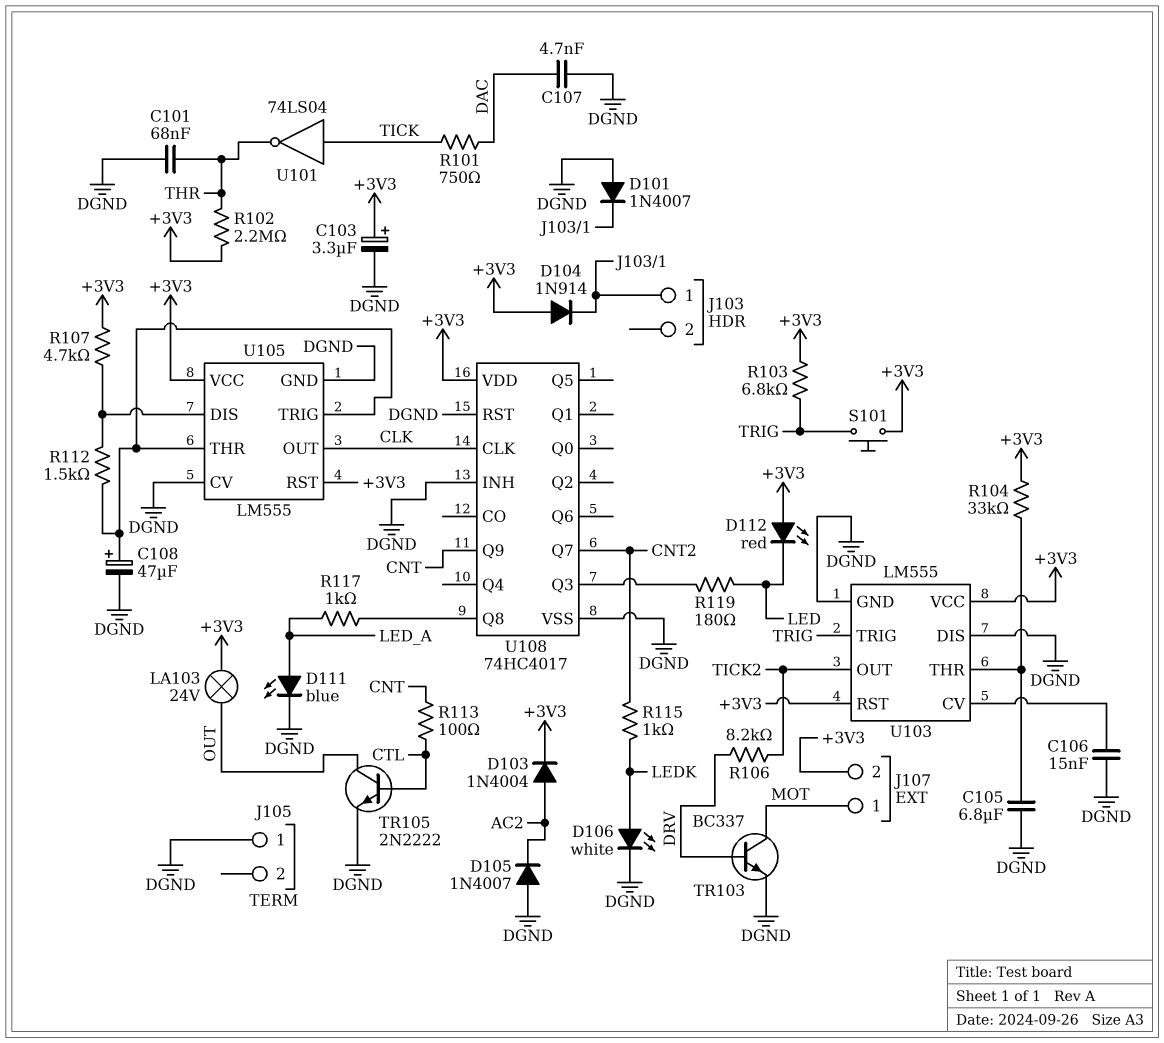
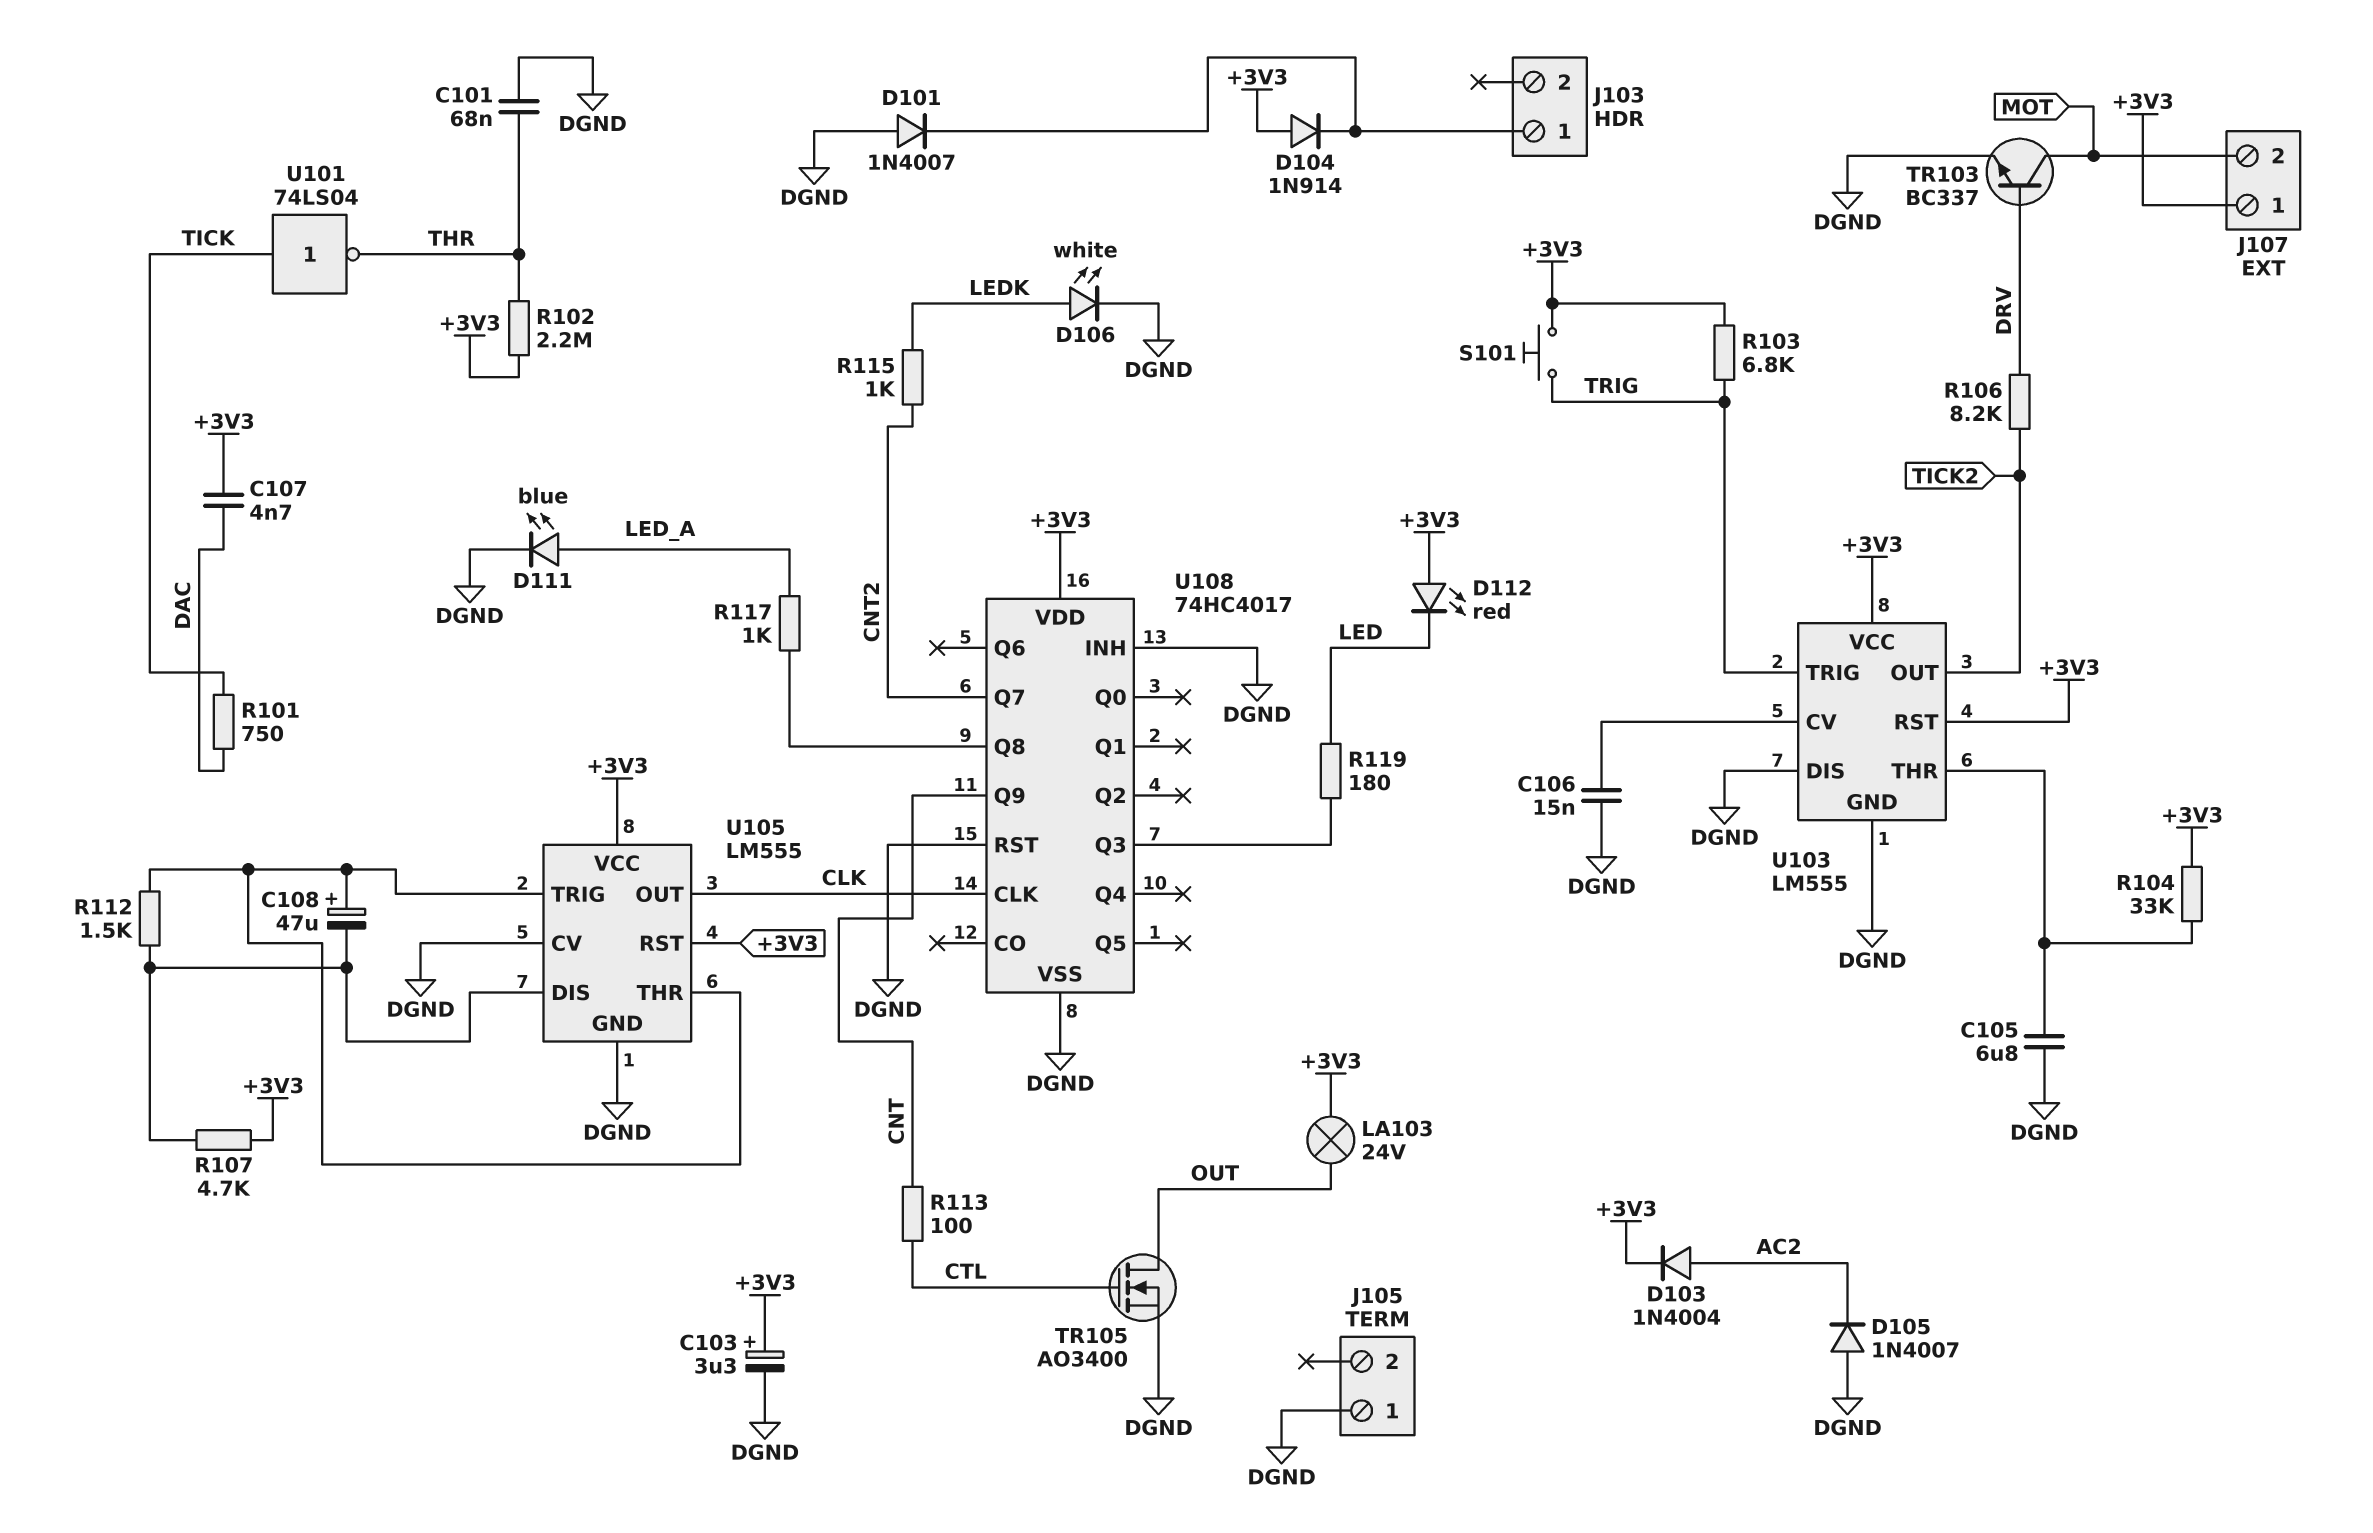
C107: 4.7nF (DAC, DGND) -> 4.7nF (+3V3, DAC)
C108: 47uF (plus U105/THR, minus DGND) -> 47uF (plus U105/THR, minus U105/DIS)
J107 pin 1: MOT -> +3V3
J107 pin 2: +3V3 -> MOT
TR105: NPN 2N2222 (B CTL, C OUT, E DGND) -> NMOS AO3400 (G CTL, D OUT, S DGND)

